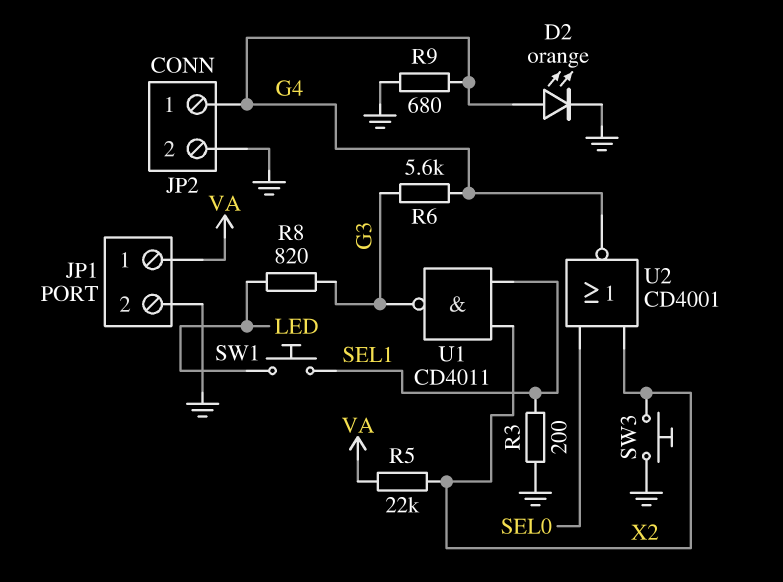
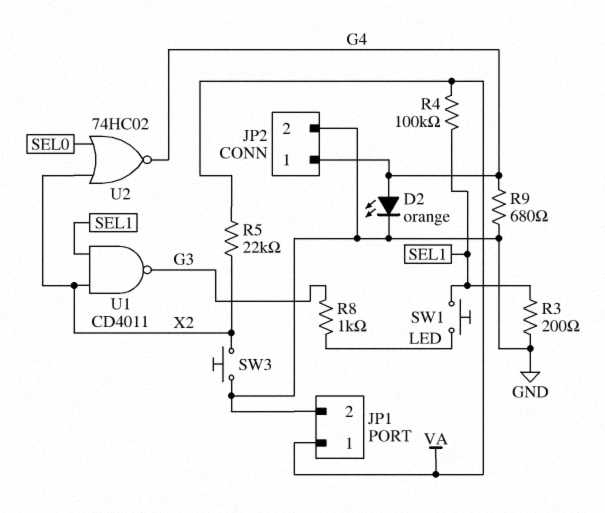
R4: none -> 100k (SEL1, VA)
R6: 5.6k (G3, G4) -> none
R8: 820 (G3, LED) -> 1k (G3, LED)
U2: NOR CD4001 (in SEL0, in X2, out G4) -> NOR 74HC02 (in SEL0, in X2, out G4)

